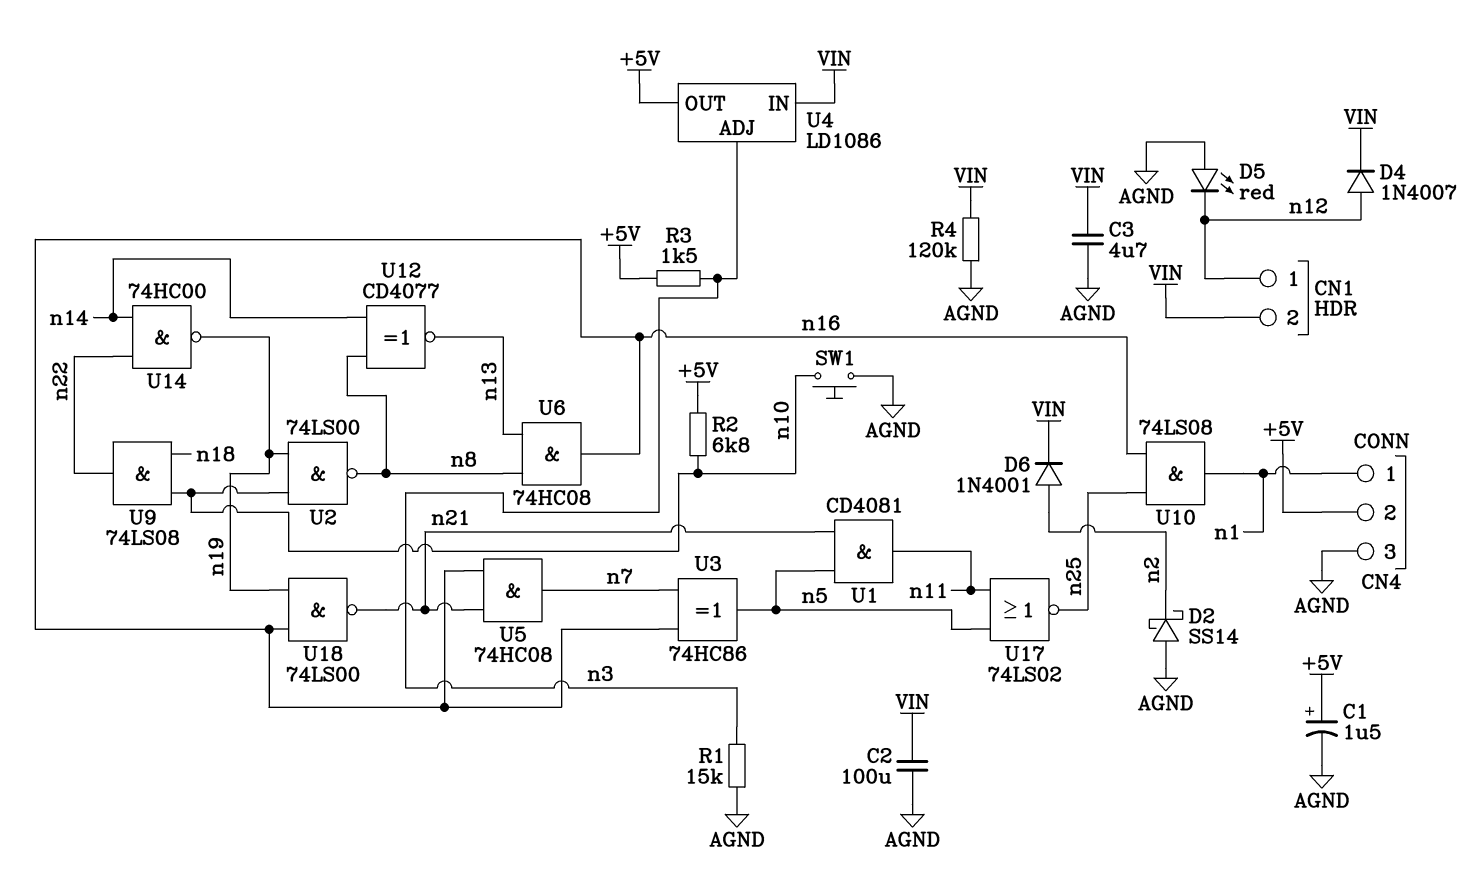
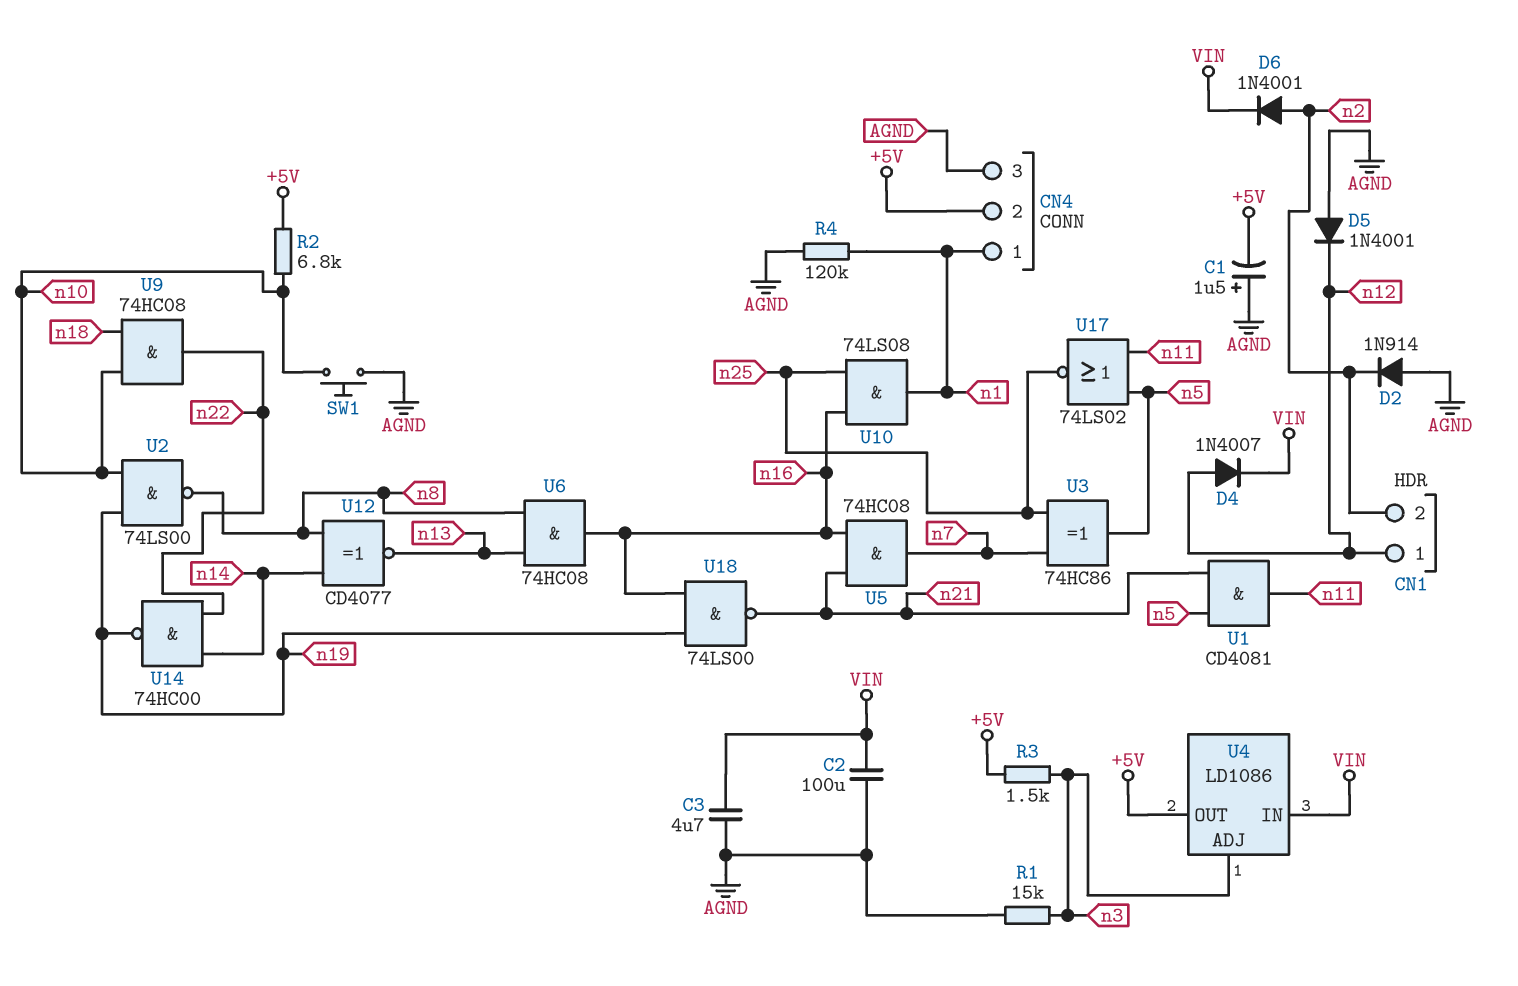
C1: 1.5uF (plus +5V, minus AGND) -> 1.5uF (plus AGND, minus +5V)
CN1 pin 2: VIN -> n2
D2: schottky SS14 (A AGND, K n2) -> diode 1N914 (A AGND, K n2)
D5: LED red (A AGND, K n12) -> diode 1N4001 (A AGND, K n12)
R4: 120k (AGND, VIN) -> 120k (AGND, n1)
U3: XOR 74HC86 (in n7, in n16, out n5) -> XOR 74HC86 (in n7, in n25, out n5)
U9: AND 74LS08 (in n10, in n18, out n22) -> AND 74HC08 (in n10, in n18, out n22)

